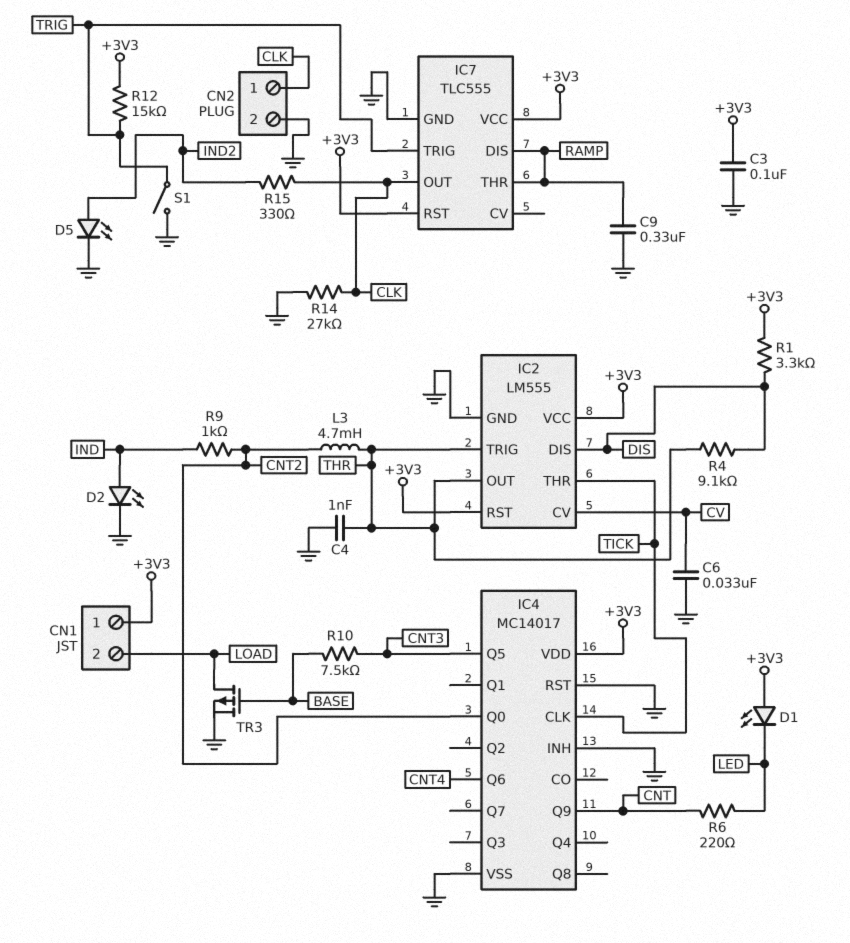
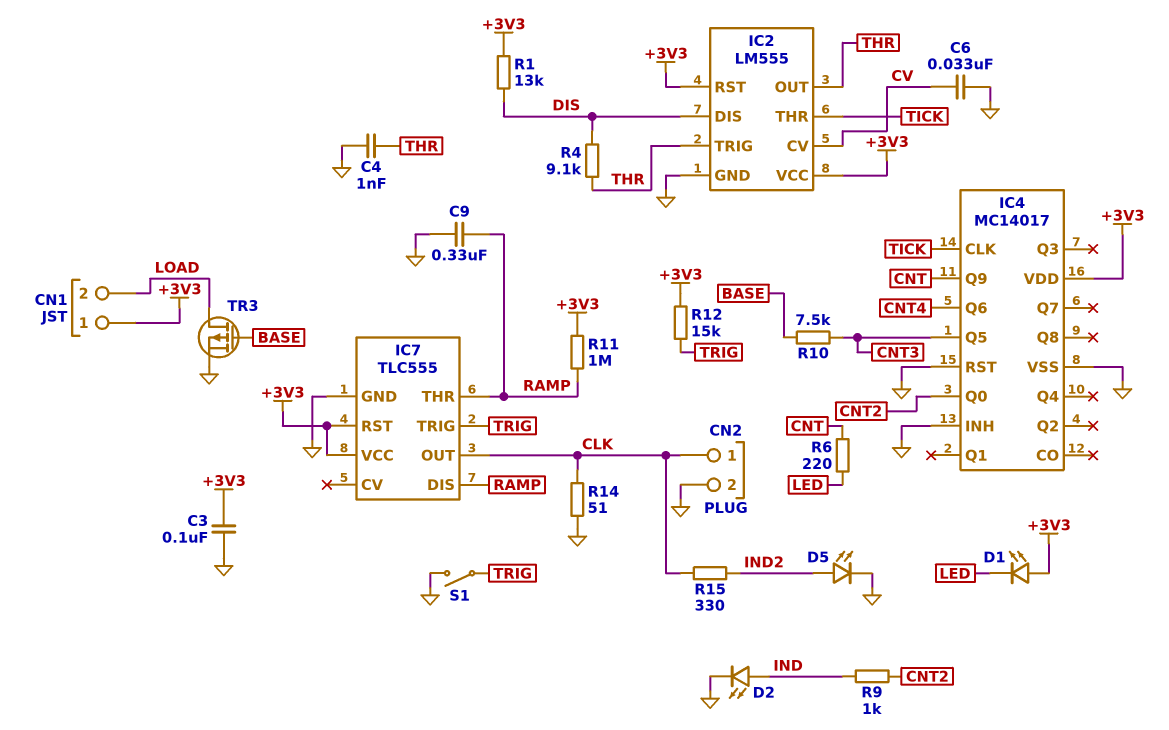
L3: 4.7mH (CNT2, THR) -> none
R1: 3.3k (+3V3, DIS) -> 13k (+3V3, DIS)
R11: none -> 1M (+3V3, RAMP)
R14: 27k (CLK, GND) -> 51 (CLK, GND)

